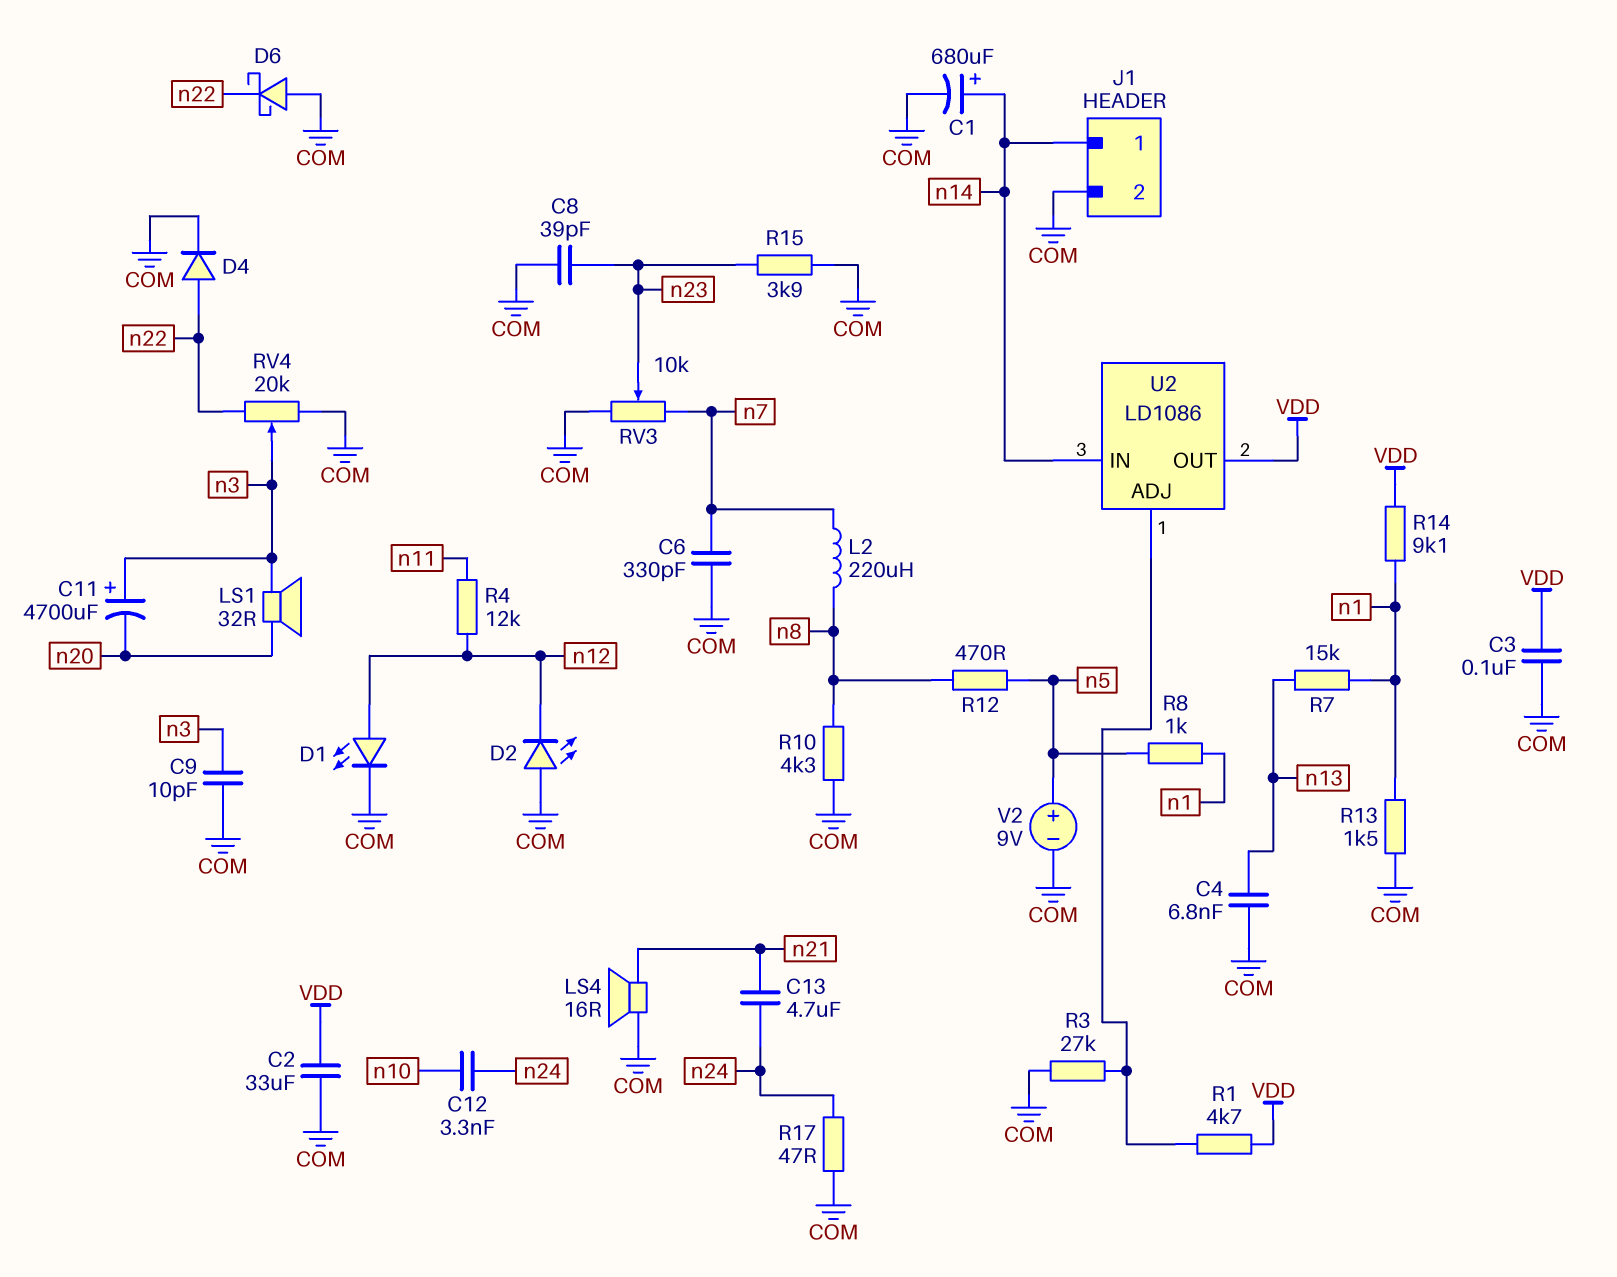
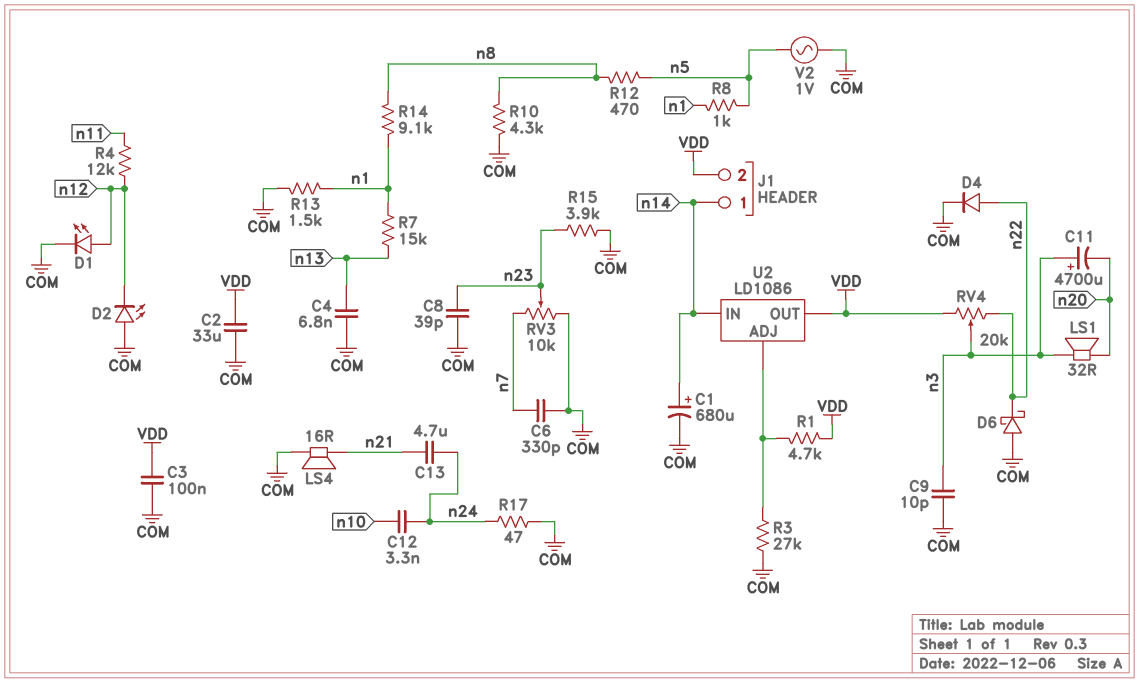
J1 pin 2: COM -> VDD
L2: 220uH (n7, n8) -> none
R14: 9.1k (VDD, n1) -> 9.1k (n1, n8)
RV4: 20k (COM, n22, wiper n3) -> 20k (VDD, n22, wiper n3)
V2: 9V (plus n5, minus COM) -> AC 1V (COM, n5)

